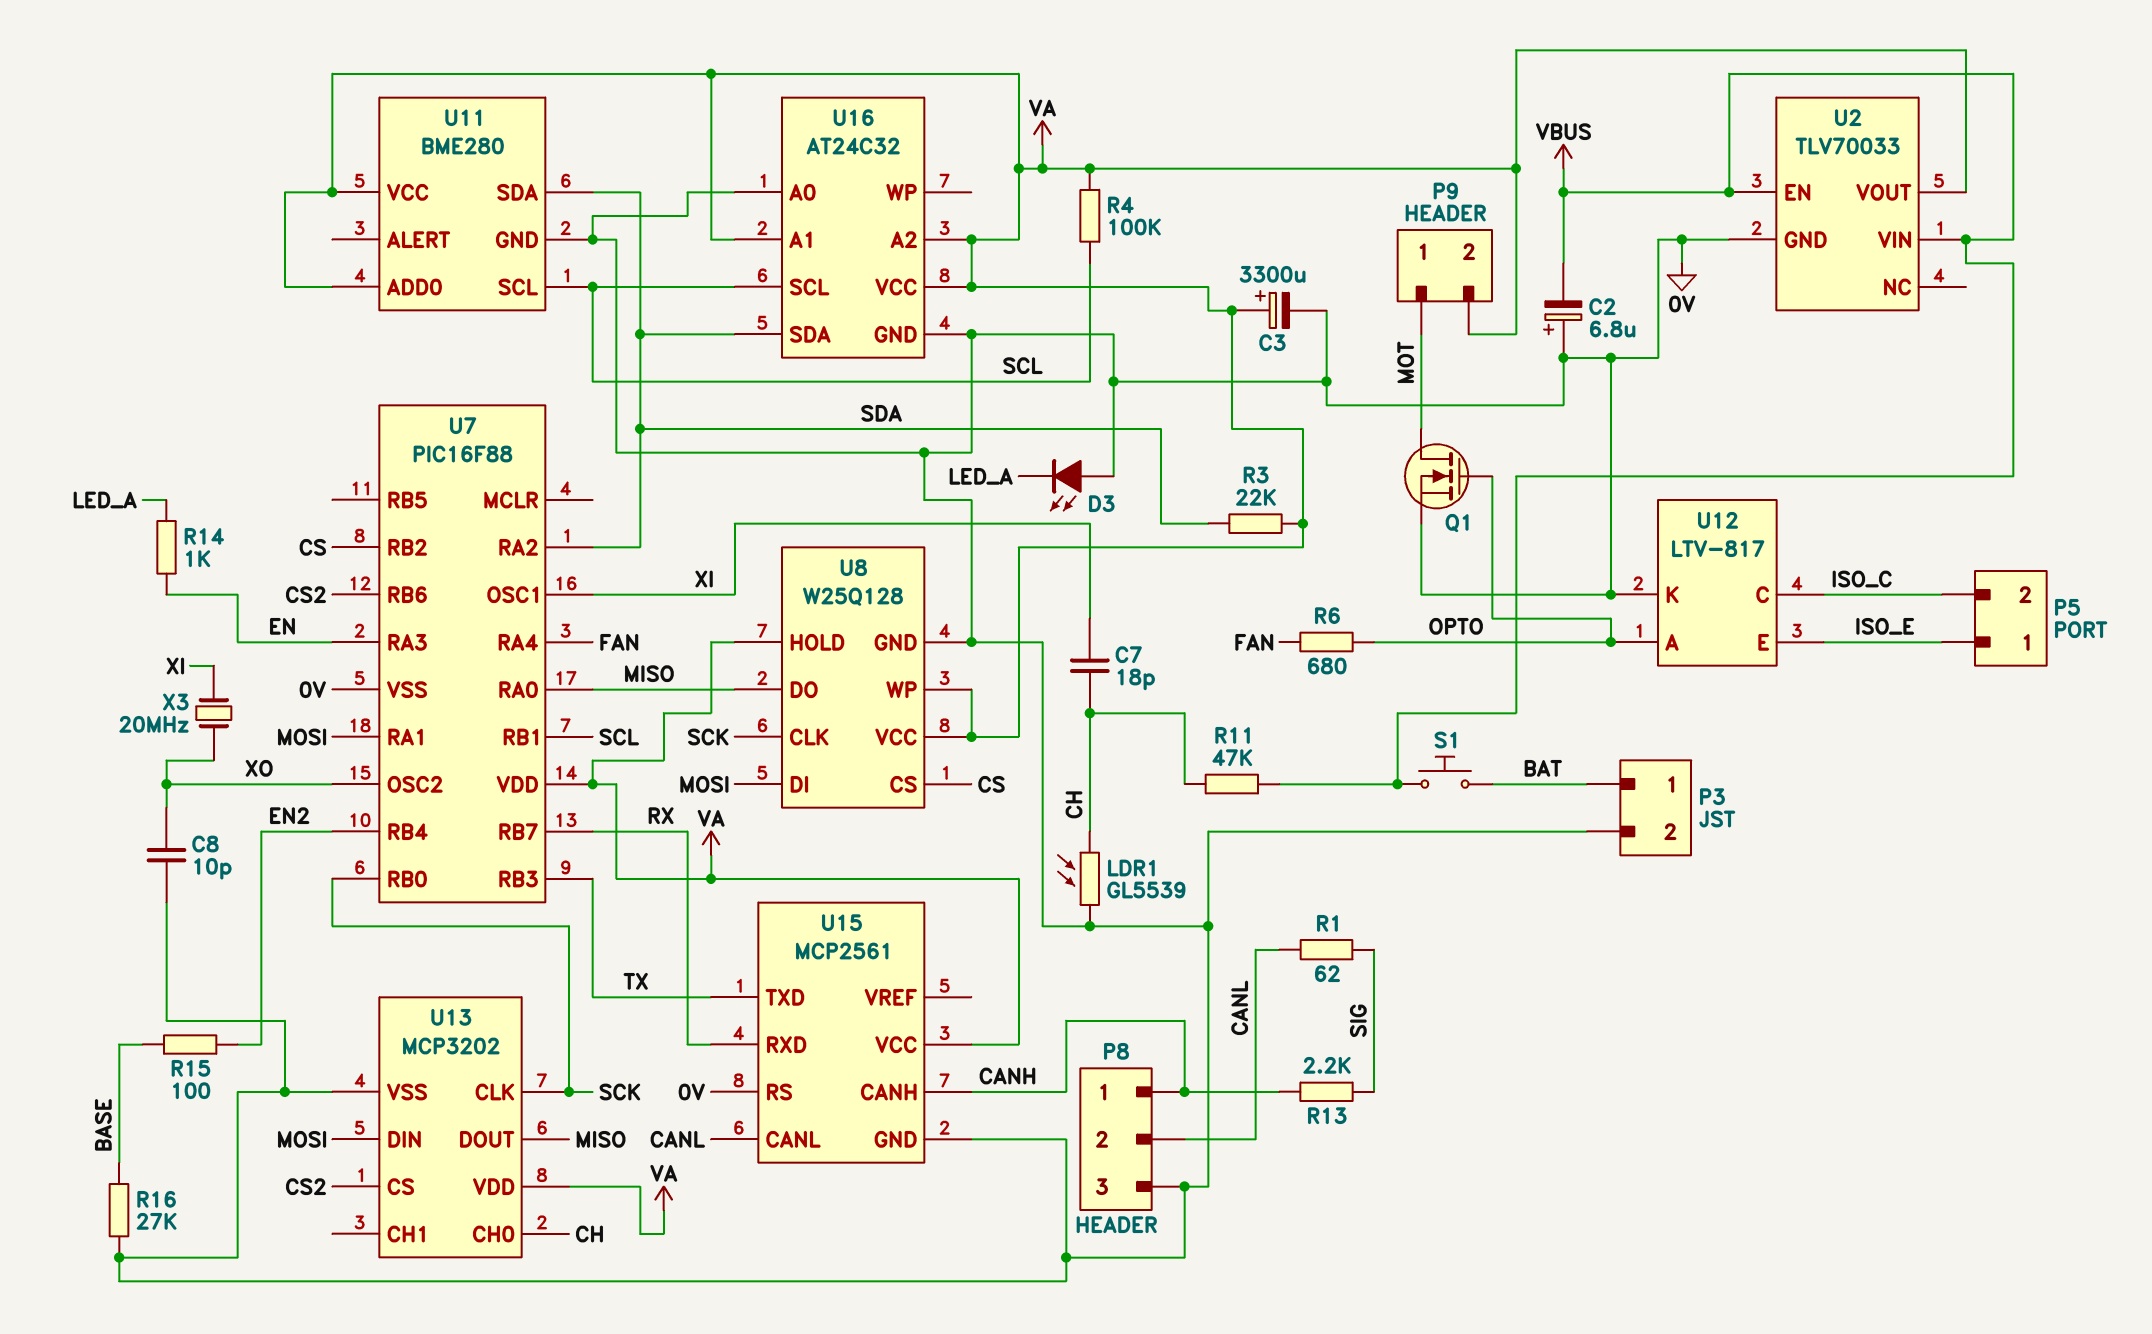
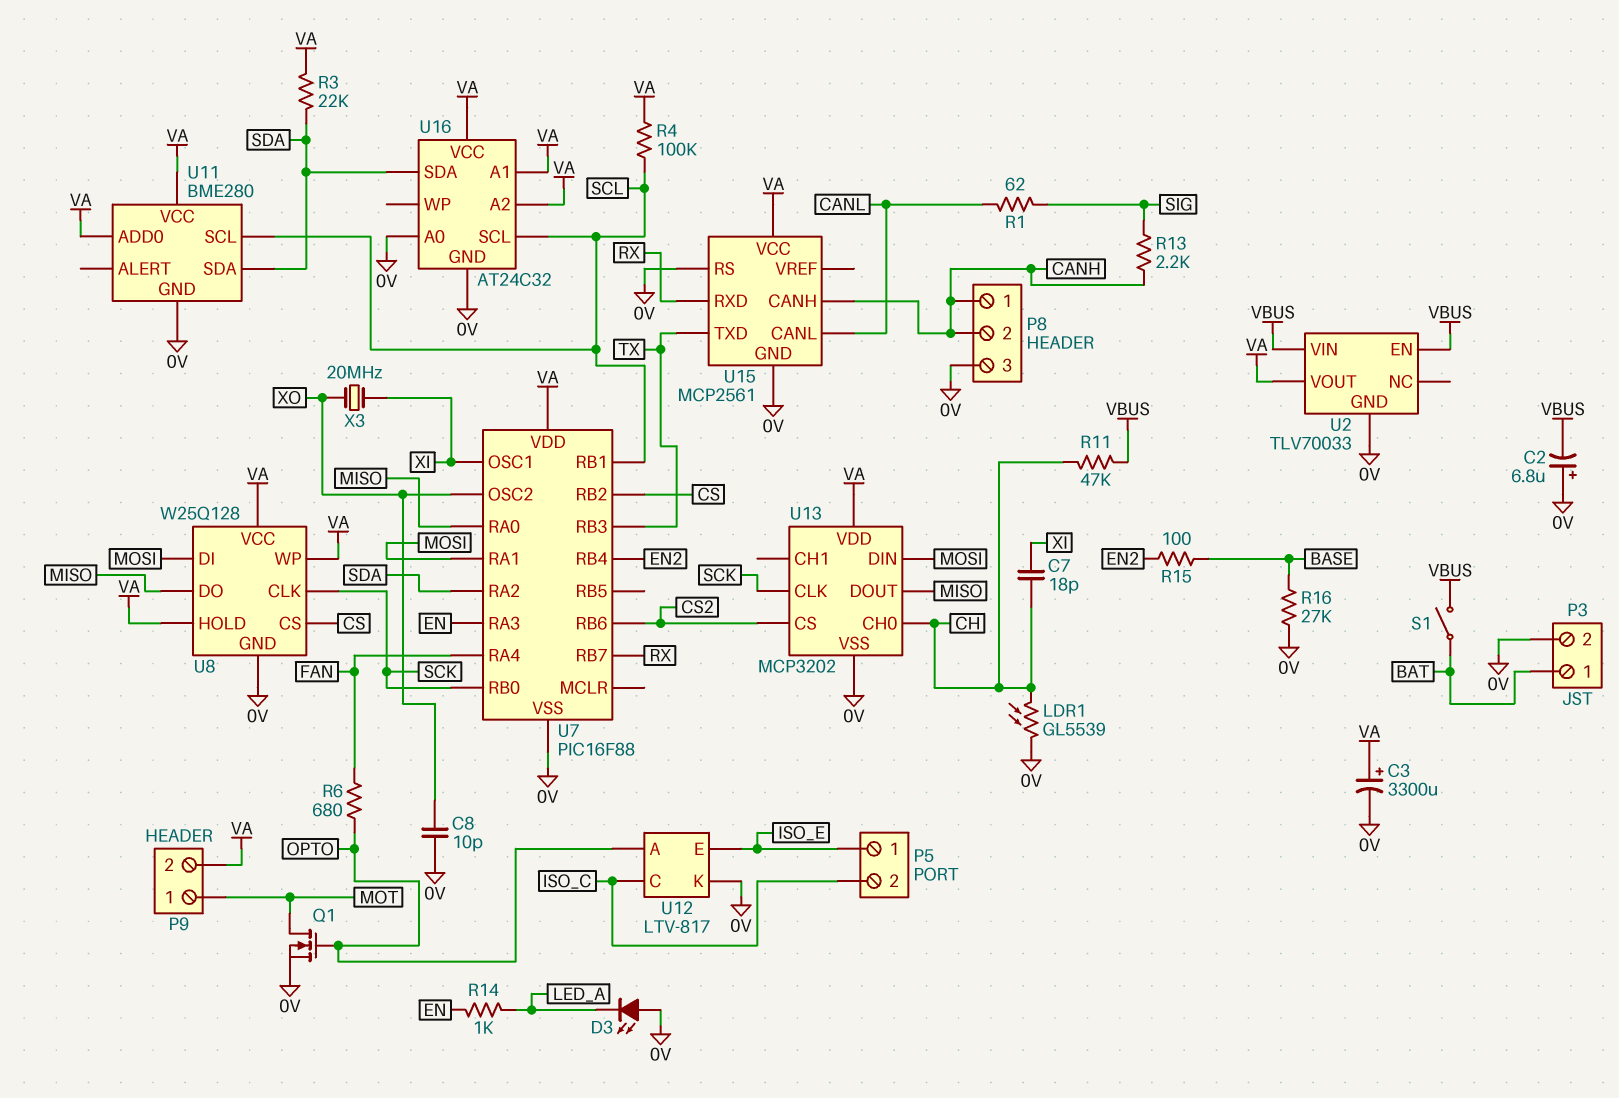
P8 pin 2: CANL -> CANH
S1: button (BAT, VBUS) -> switch (BAT, VBUS)

